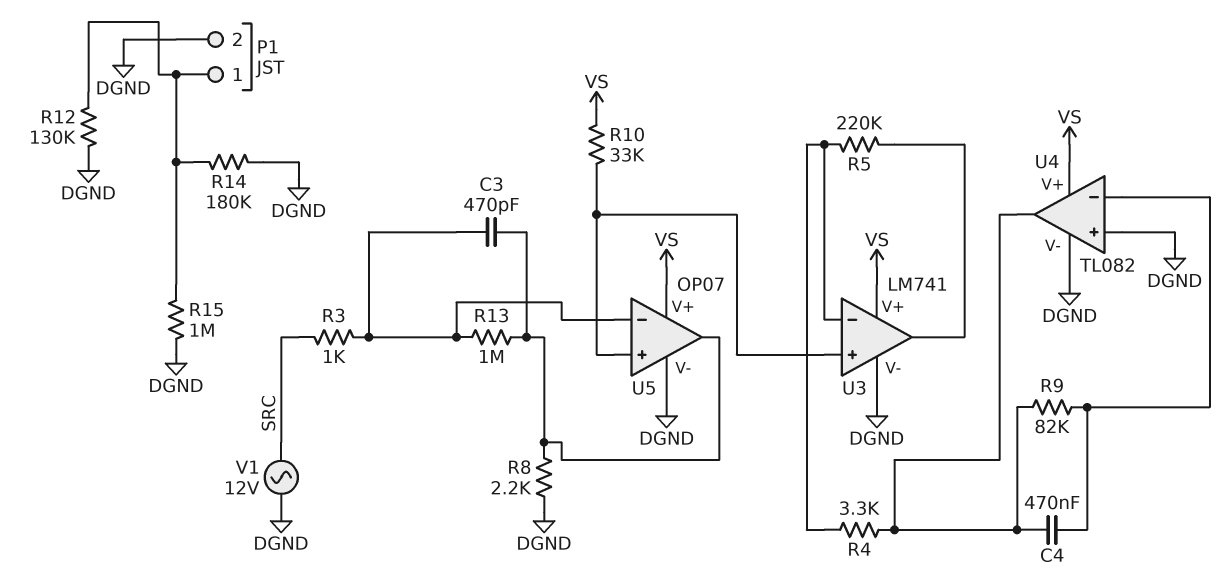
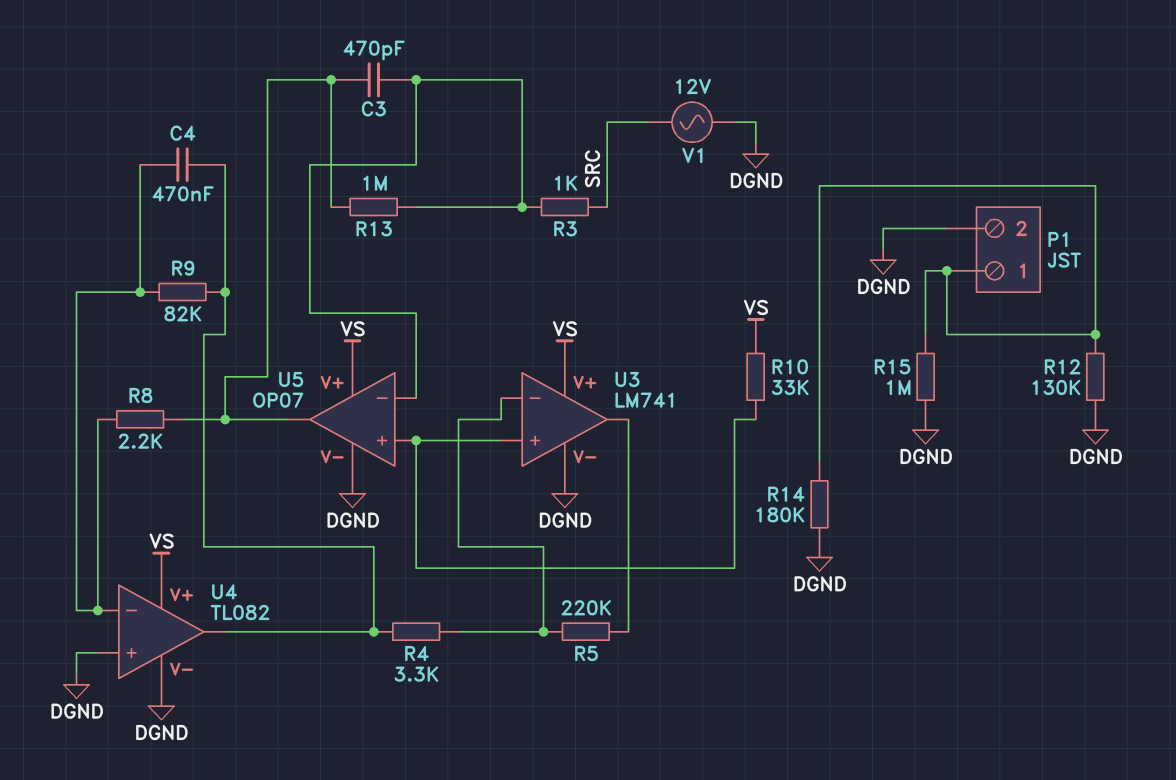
R8: 2.2k (DGND, U5/out) -> 2.2k (U4/in-, U5/out)

